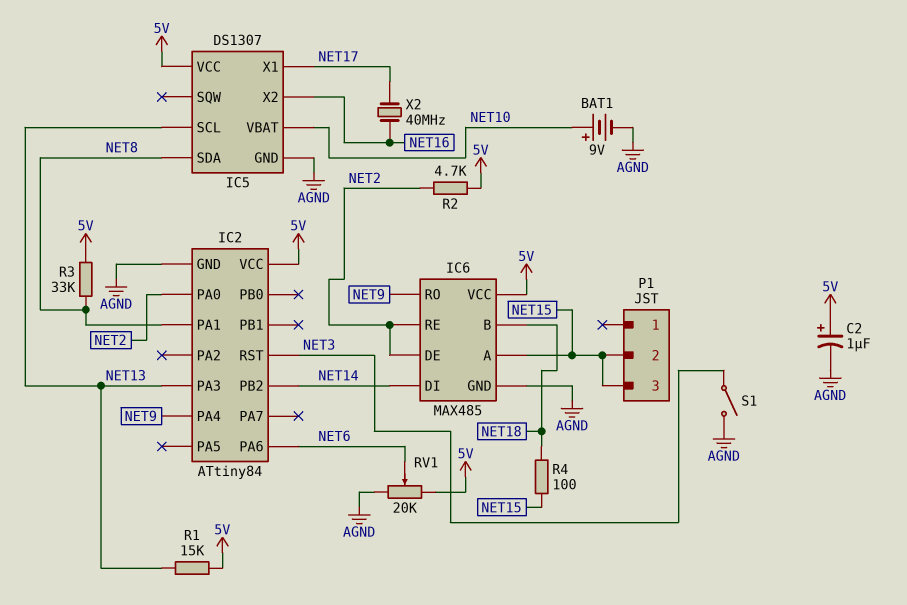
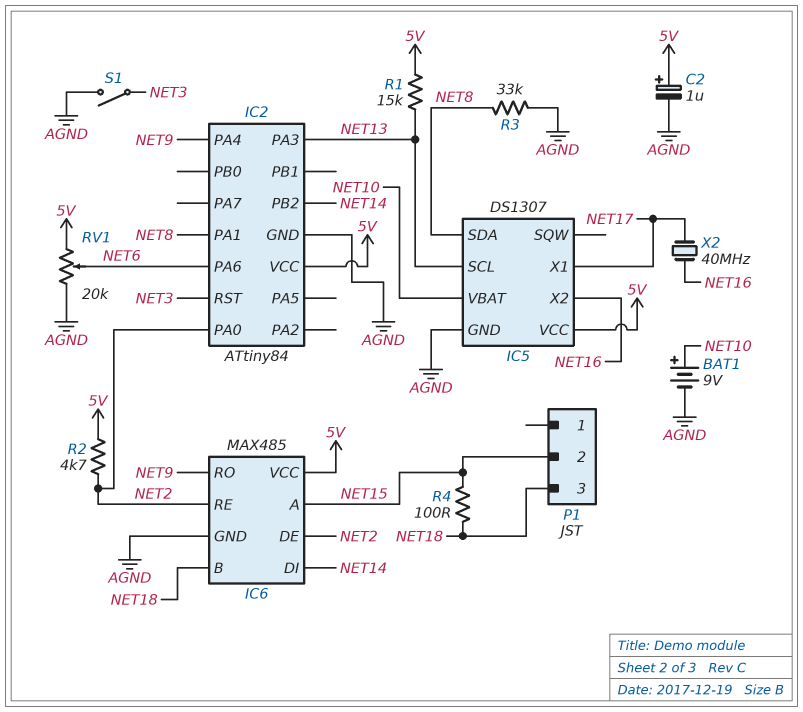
P1 pin 3: NET15 -> NET18
R3: 33k (5V, NET8) -> 33k (AGND, NET8)

